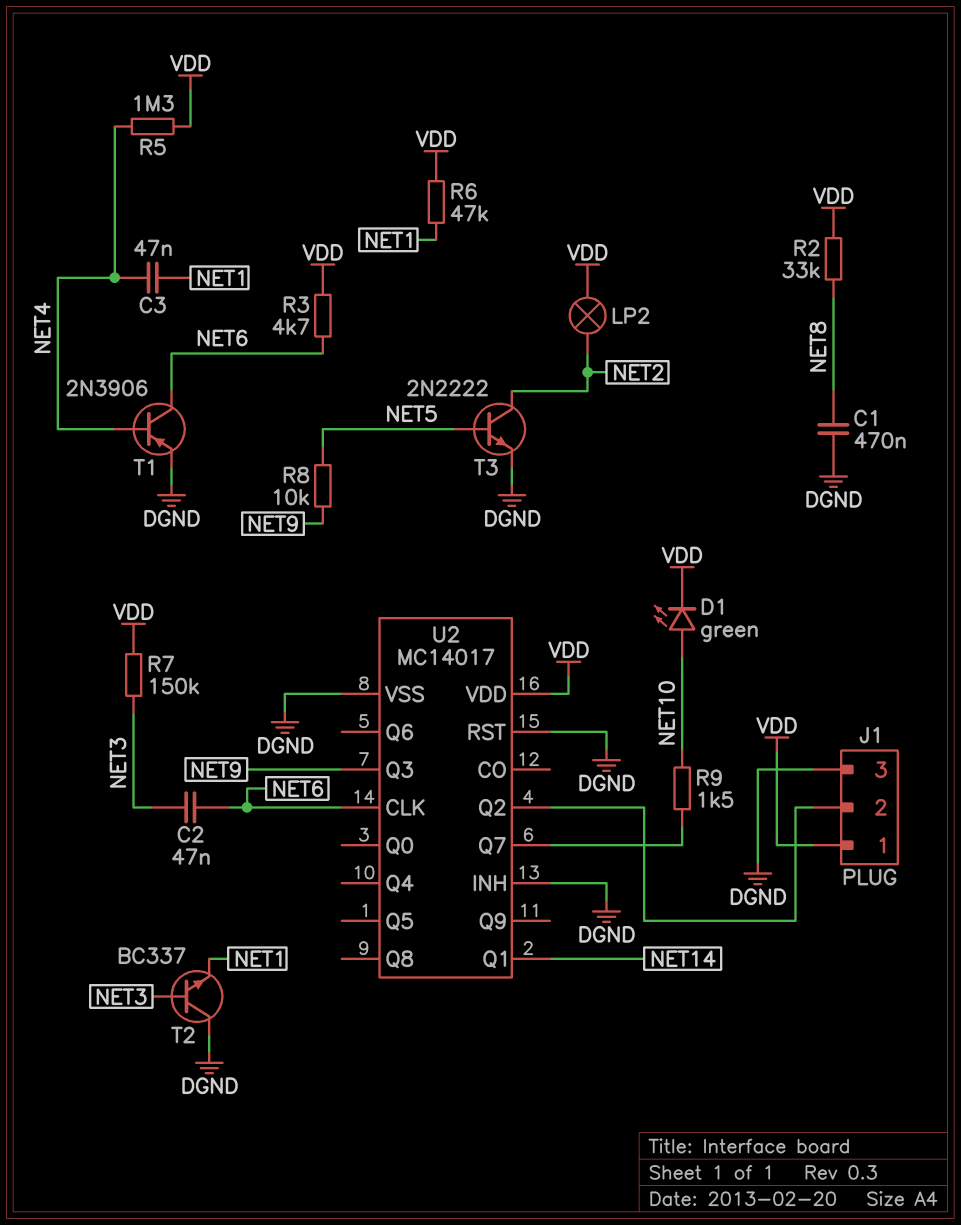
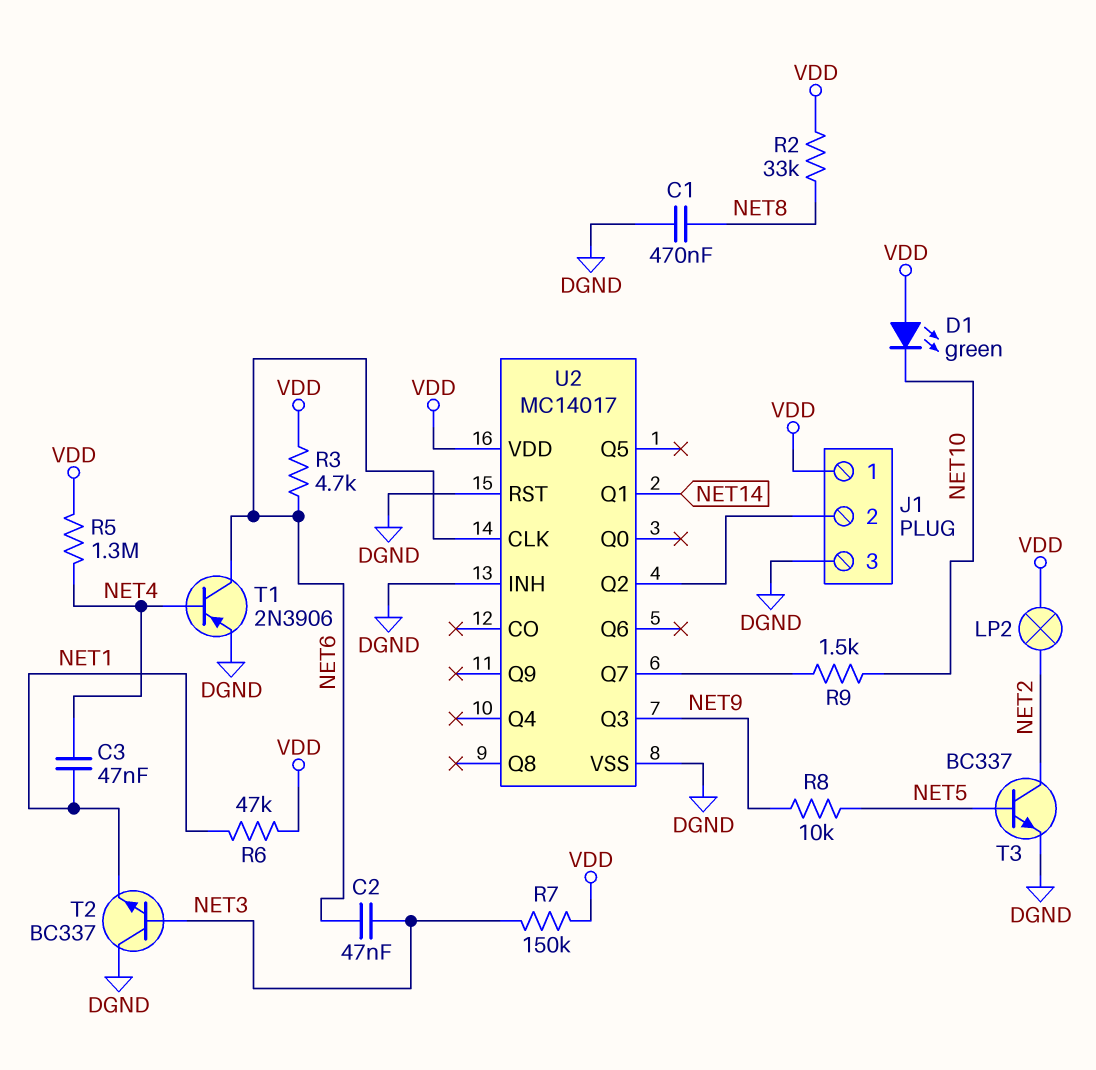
D1: LED green (A NET10, K VDD) -> LED green (A VDD, K NET10)
T3: NPN 2N2222 (B NET5, C NET2, E DGND) -> NPN BC337 (B NET5, C NET2, E DGND)

